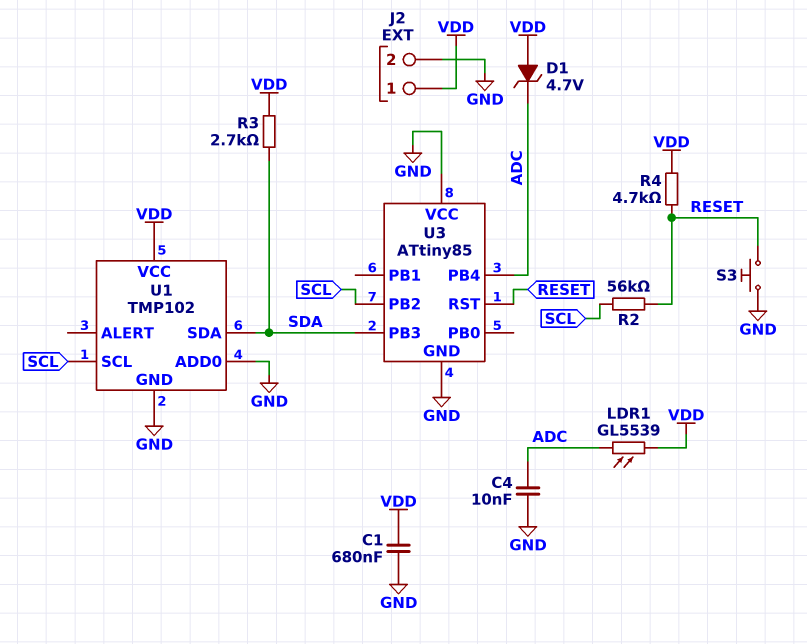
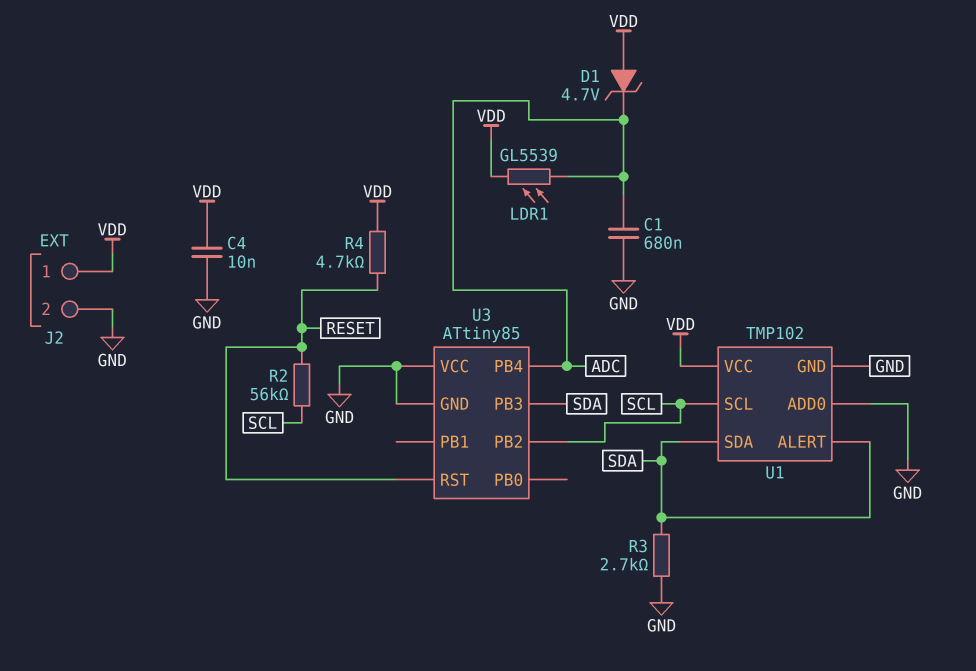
C1: 680nF (GND, VDD) -> 680nF (ADC, GND)
C4: 10nF (ADC, GND) -> 10nF (GND, VDD)
R3: 2.7k (SDA, VDD) -> 2.7k (GND, SDA)
S3: button (GND, RESET) -> none
U1 pin ALERT: none -> SDA

